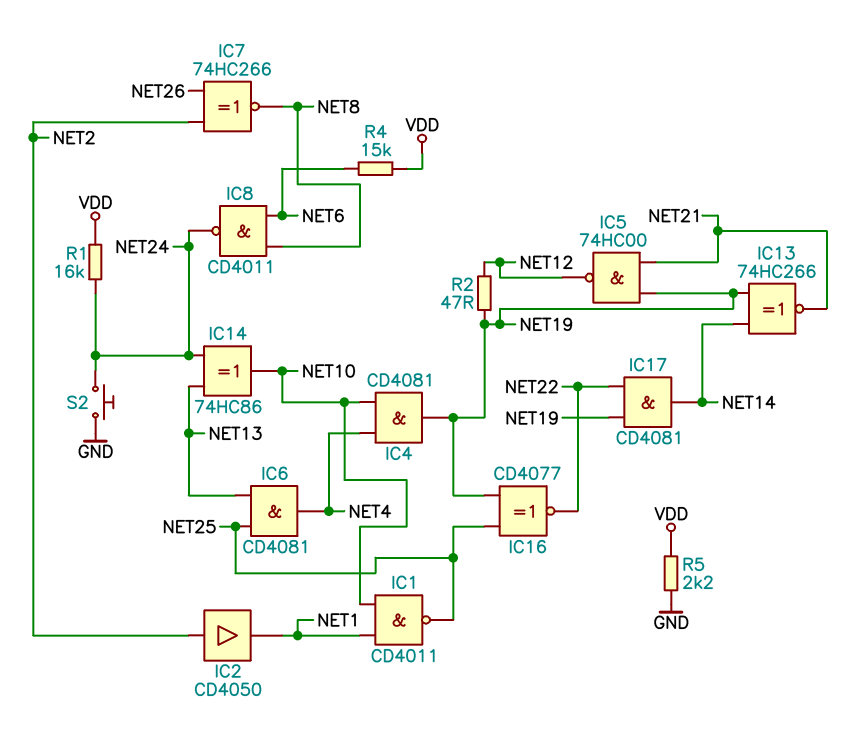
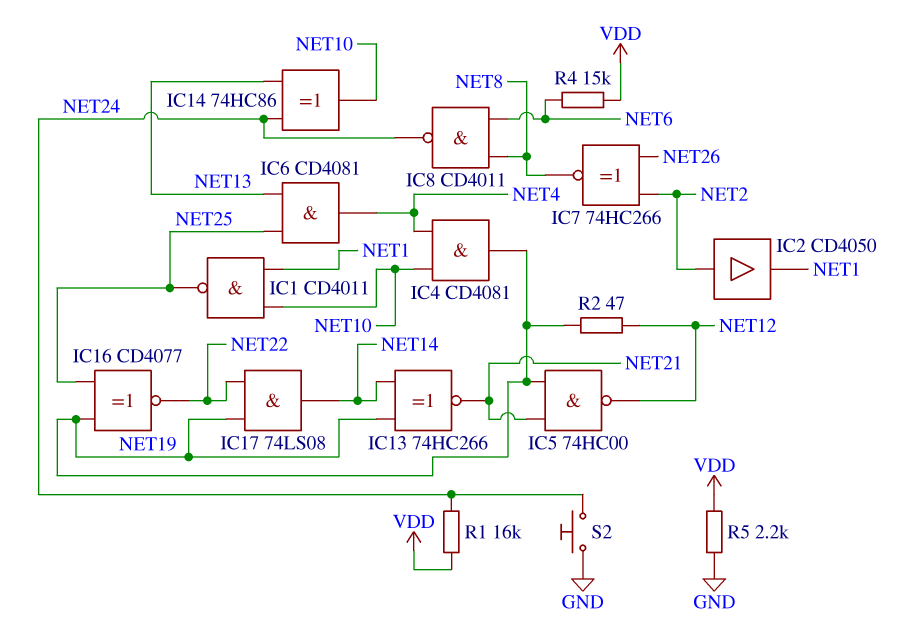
IC17: AND CD4081 (in NET19, in NET22, out NET14) -> AND 74LS08 (in NET19, in NET22, out NET14)

